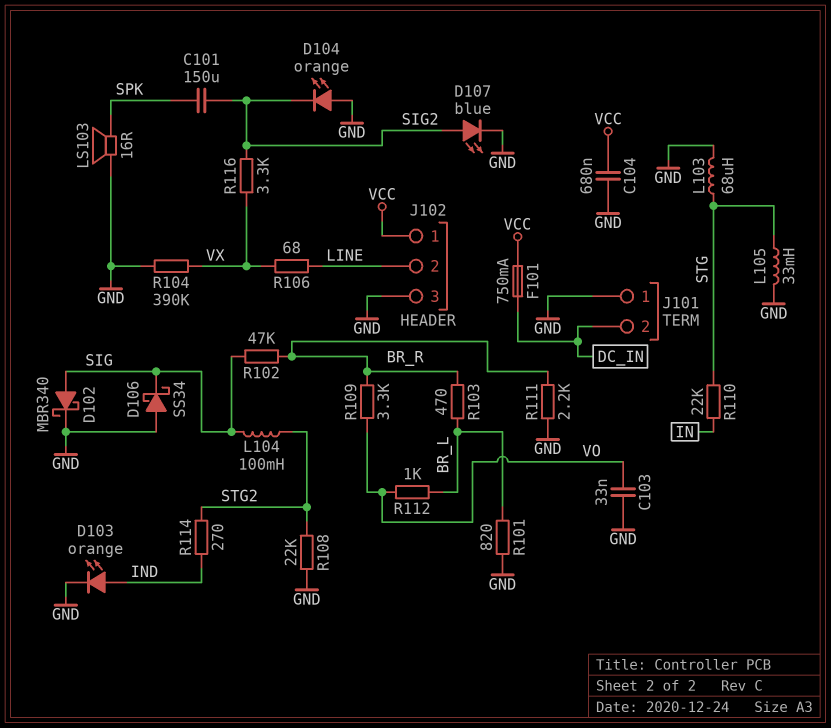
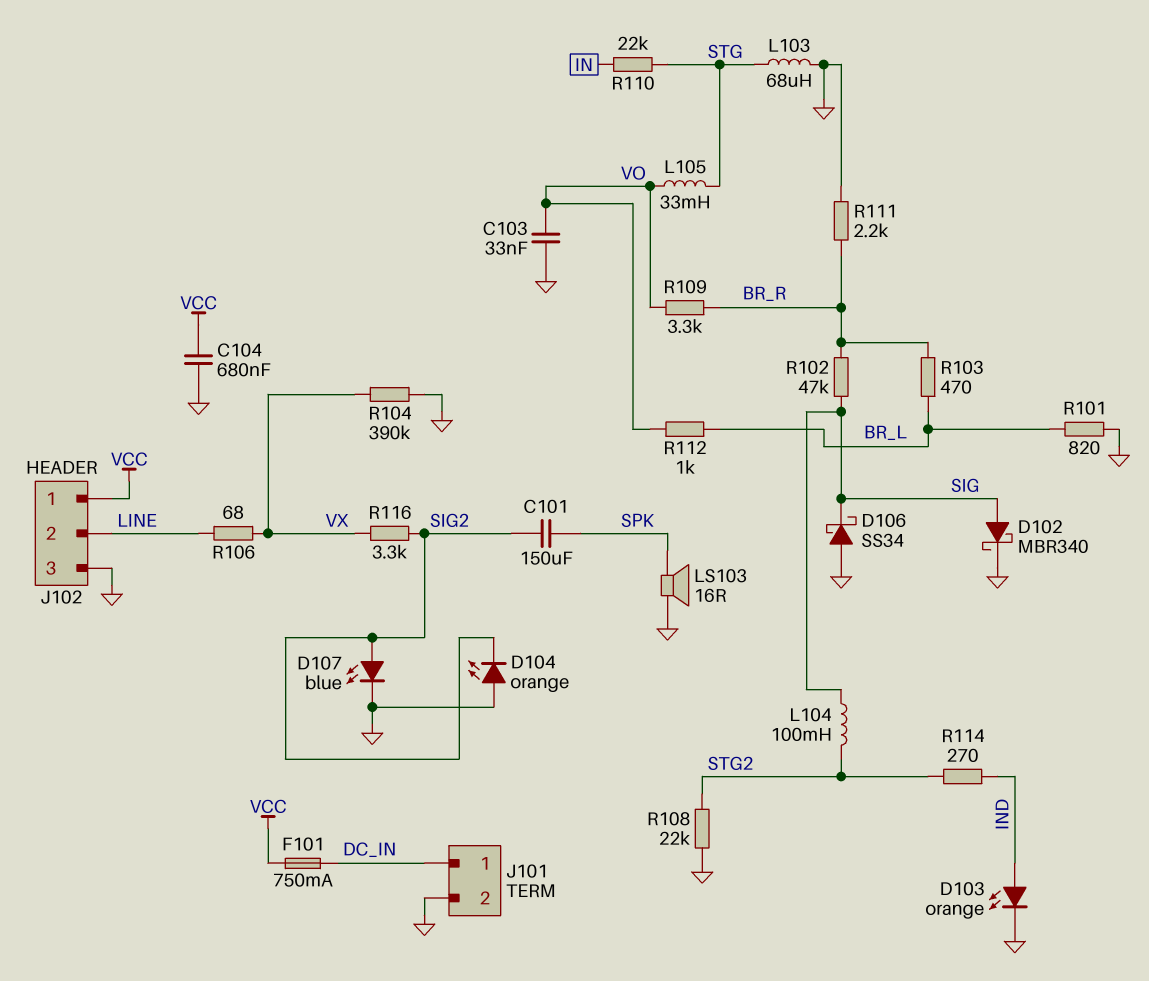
J101 pin 1: GND -> DC_IN
J101 pin 2: DC_IN -> GND
L105: 33mH (GND, STG) -> 33mH (STG, VO)

